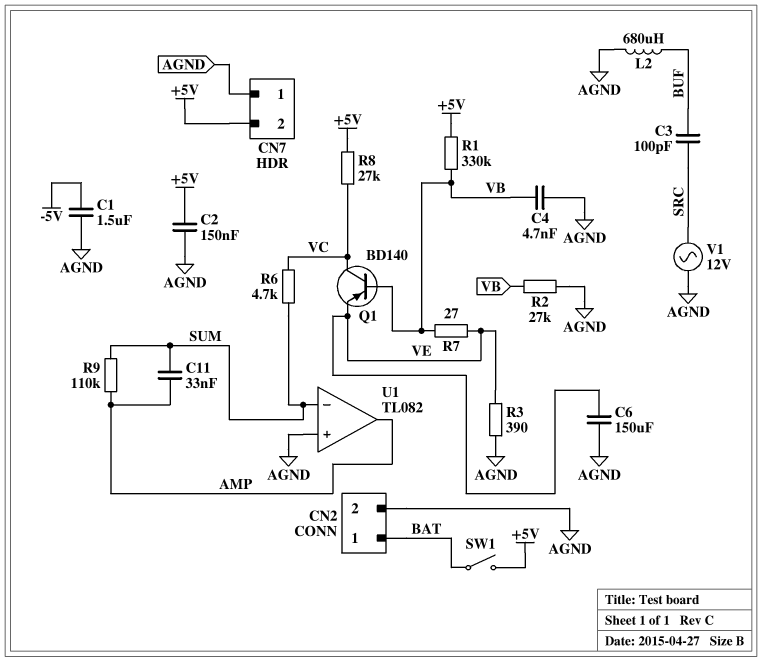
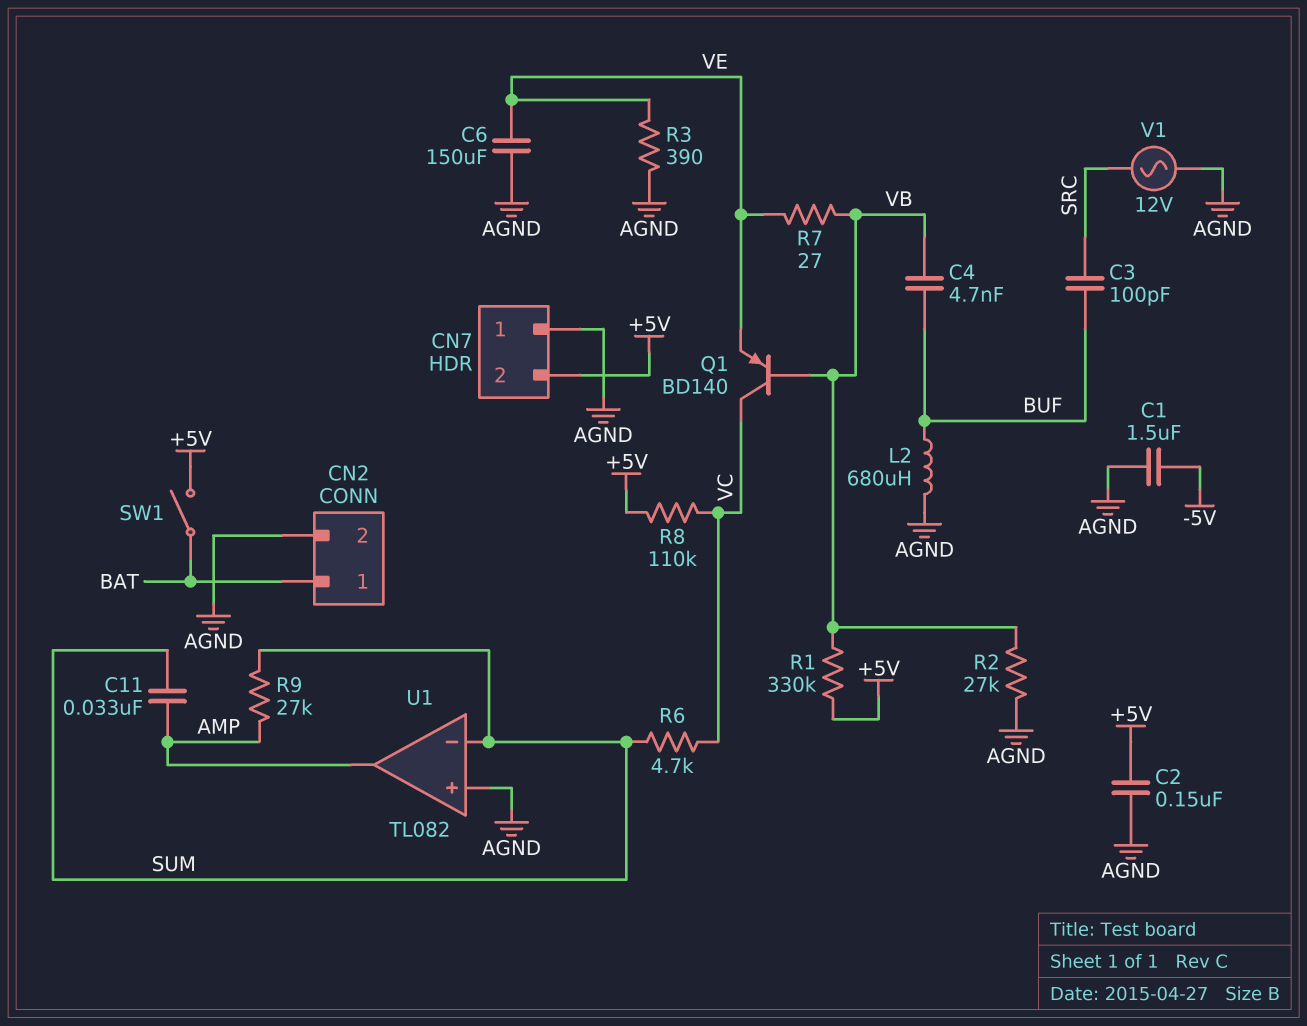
C4: 4.7nF (AGND, VB) -> 4.7nF (BUF, VB)
R8: 27k (+5V, VC) -> 110k (+5V, VC)
R9: 110k (AMP, SUM) -> 27k (AMP, SUM)

